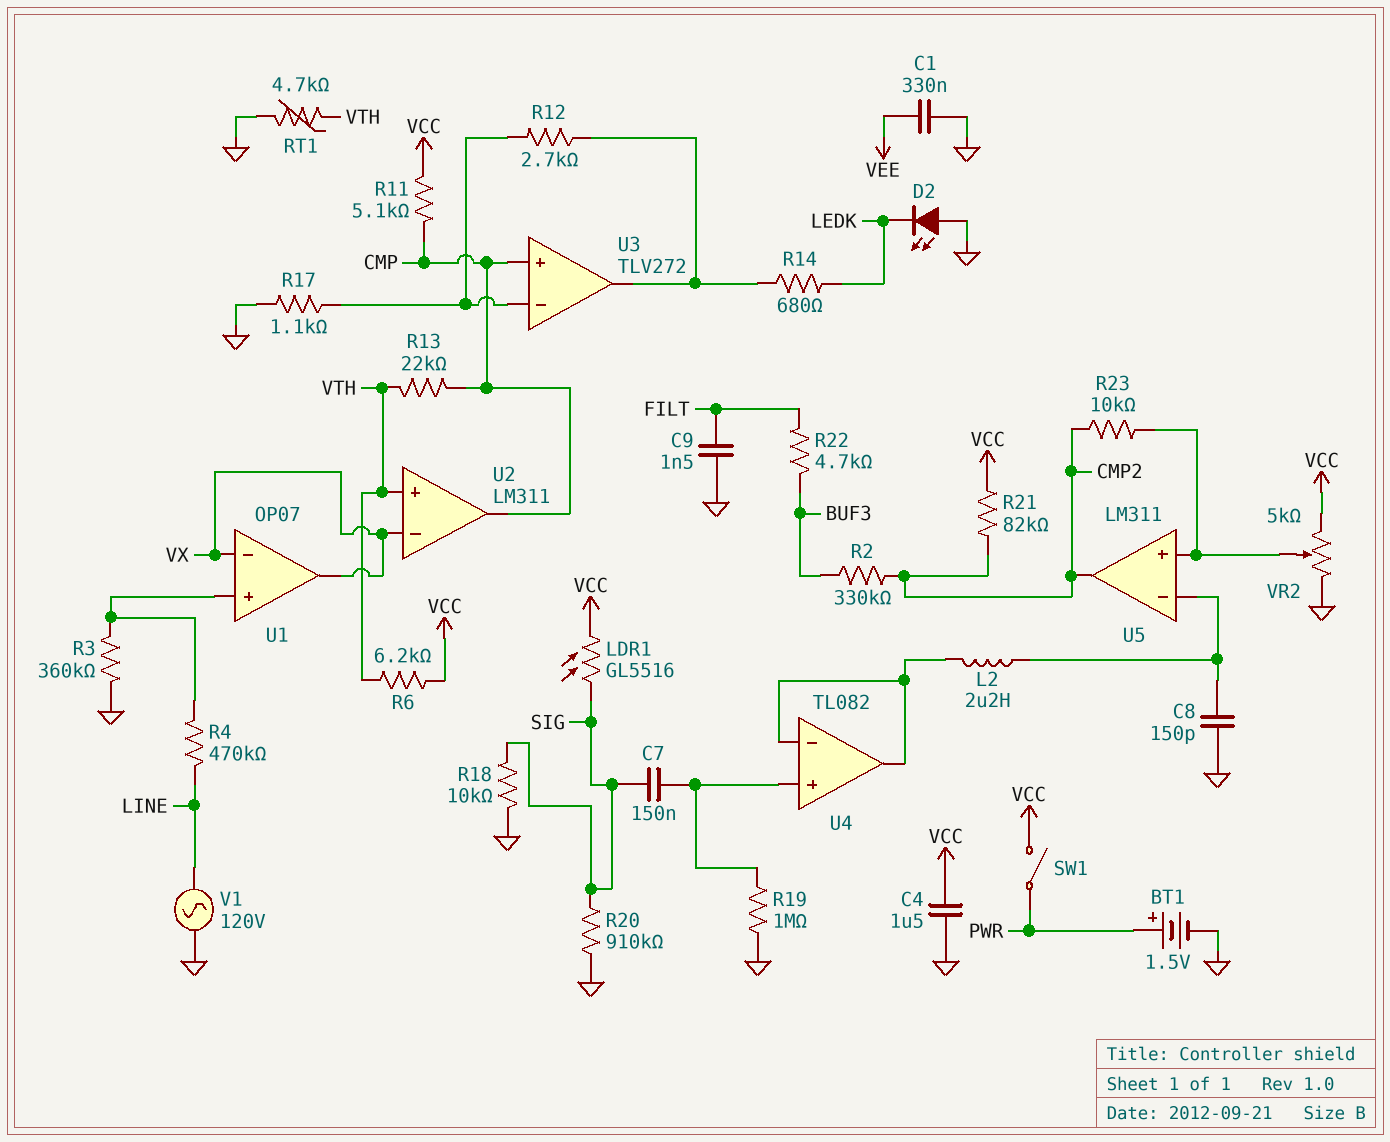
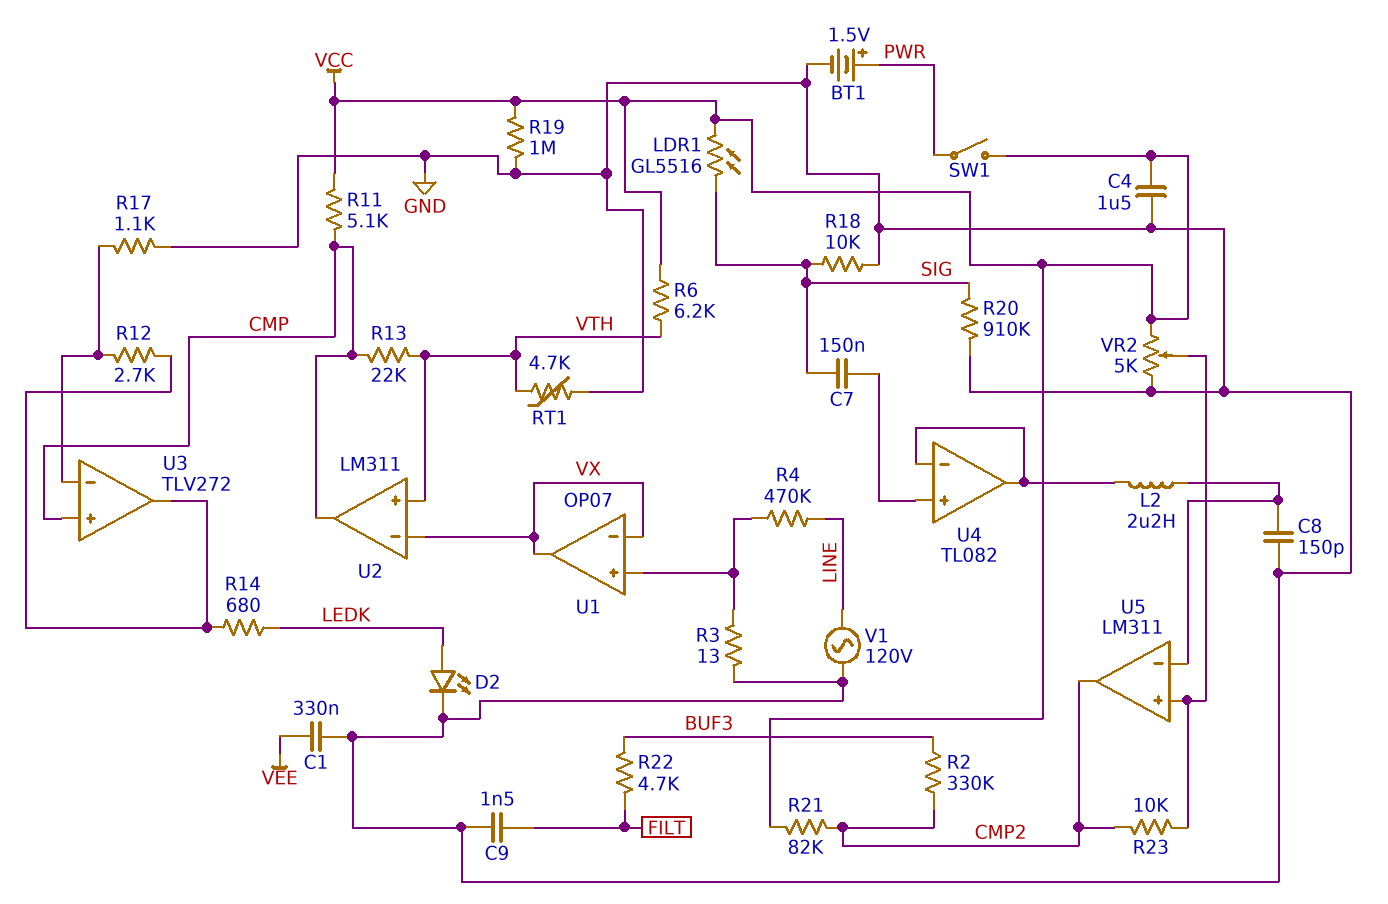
D2: LED (A GND, K LEDK) -> LED (A LEDK, K GND)
R3: 360k (GND, U1/in+) -> 13 (GND, U1/in+)
R19: 1M (GND, U4/in+) -> 1M (GND, VCC)

